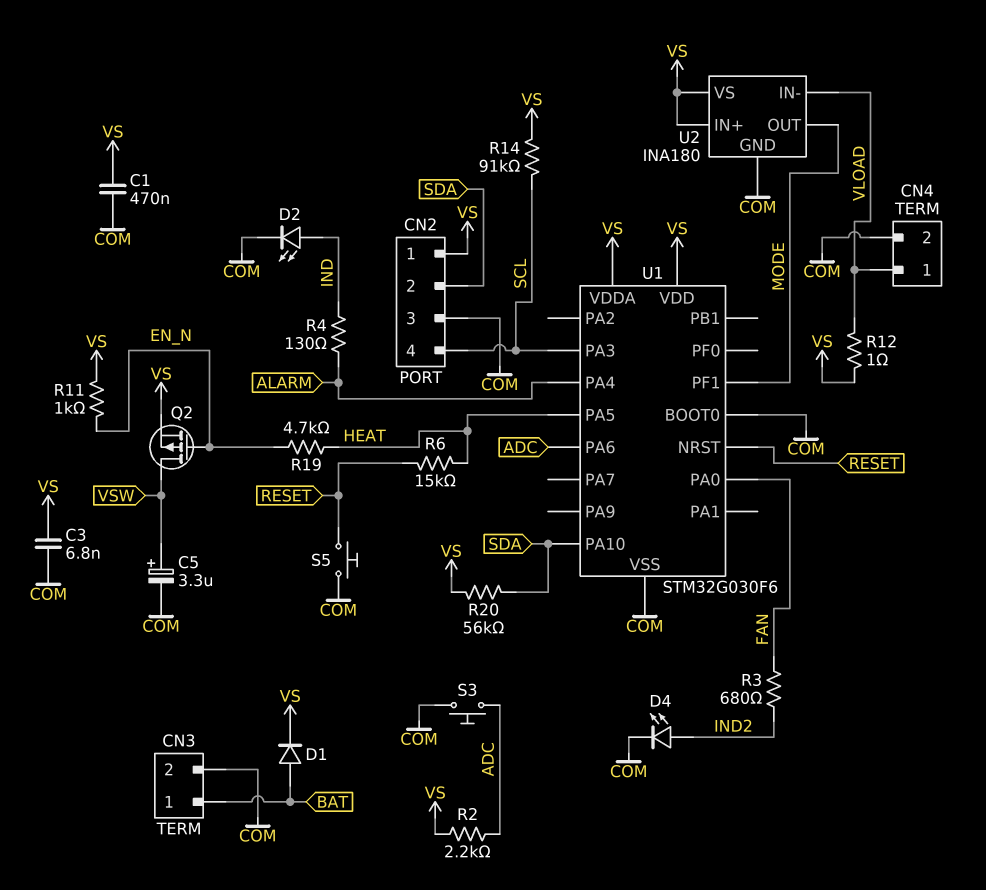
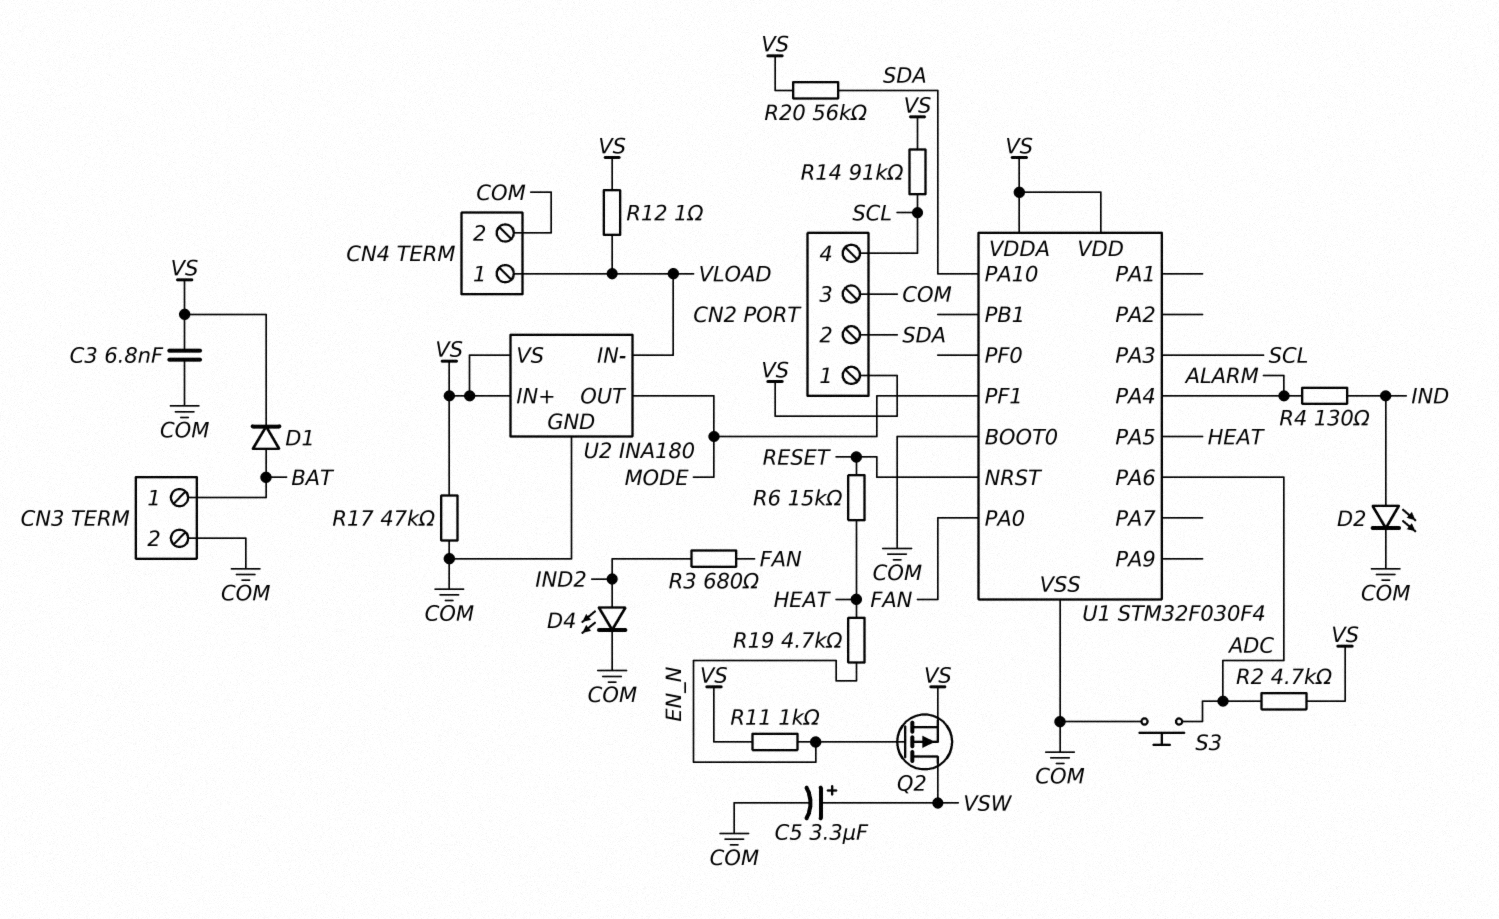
C1: 470nF (COM, VS) -> none
R2: 2.2k (ADC, VS) -> 4.7k (ADC, VS)
R17: none -> 47k (COM, VS)
S5: button (COM, RESET) -> none
U1: STM32G030F6 -> STM32F030F4

